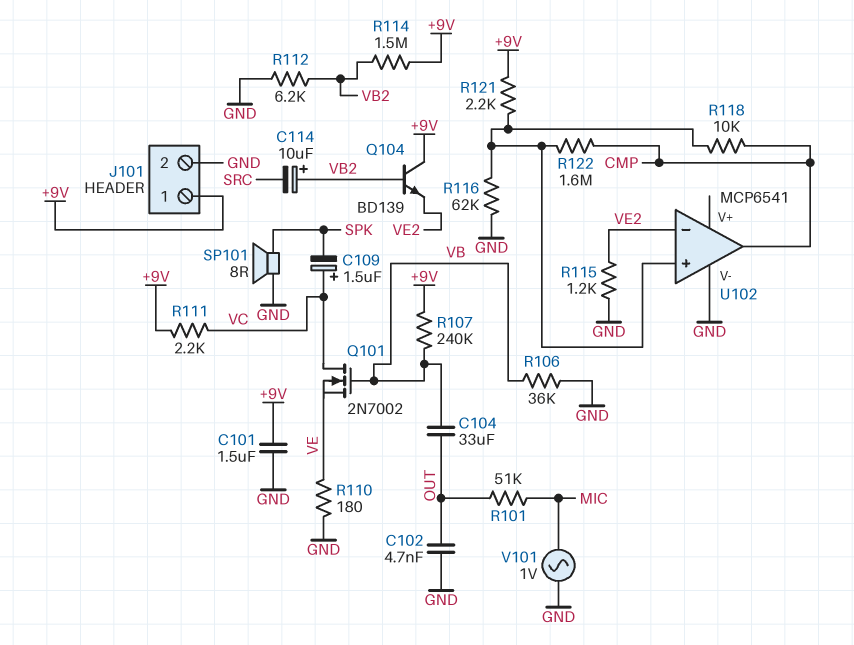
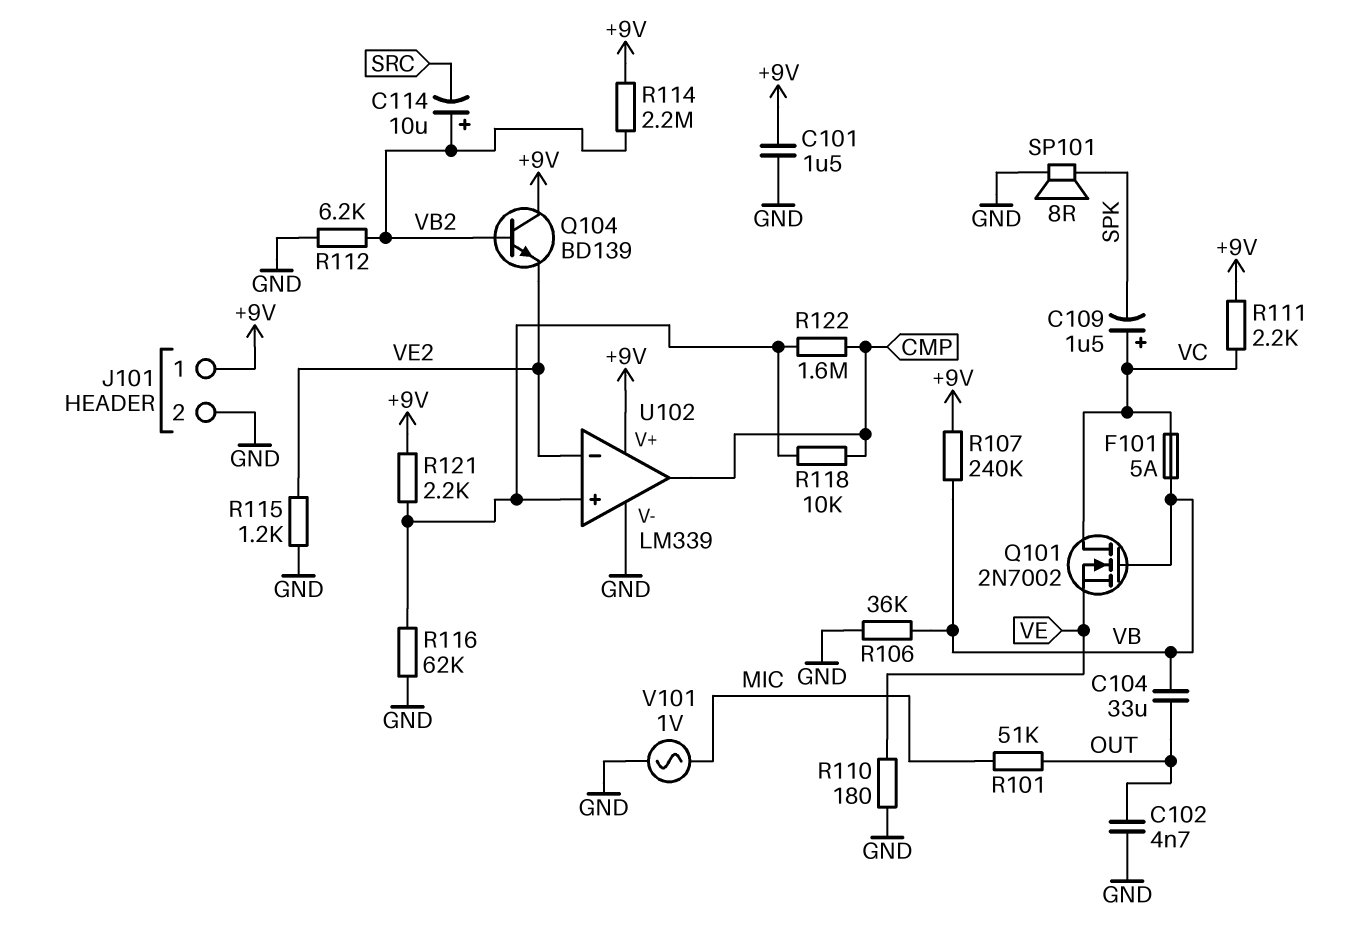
F101: none -> 5A (VB, VC)
R114: 1.5M (+9V, VB2) -> 2.2M (+9V, VB2)
U102: MCP6541 -> LM339
U102 pin V+: none -> +9V

